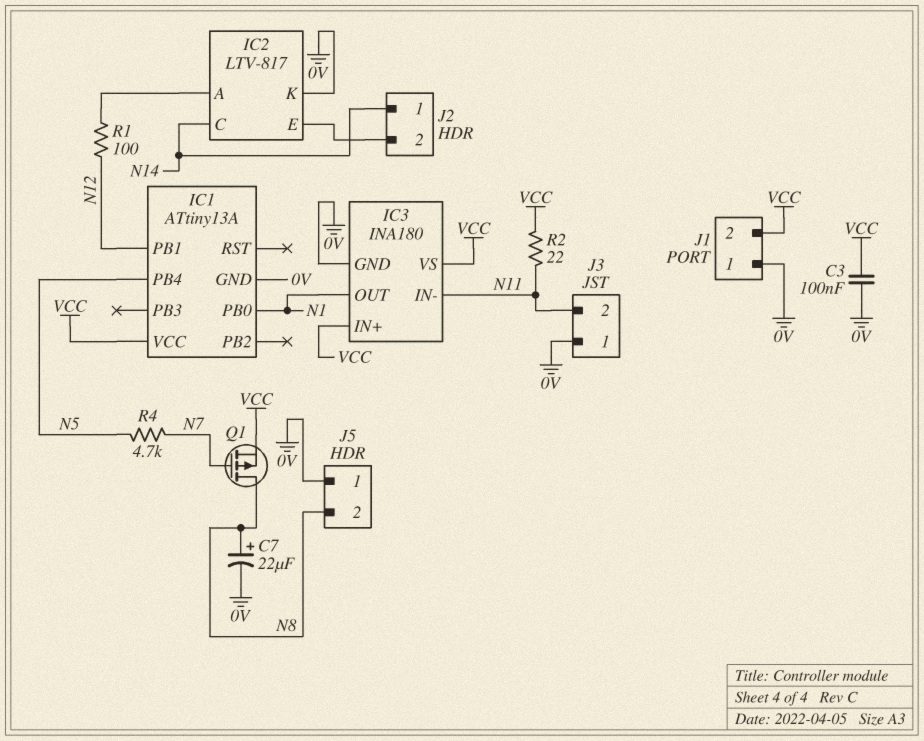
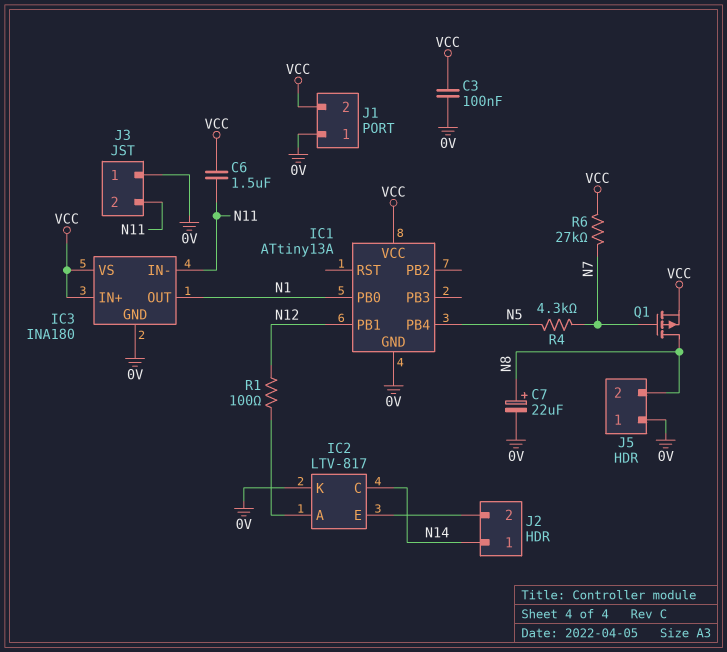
C6: none -> 1.5uF (N11, VCC)
R2: 22 (N11, VCC) -> none
R4: 4.7k (N5, N7) -> 4.3k (N5, N7)
R6: none -> 27k (N7, VCC)

